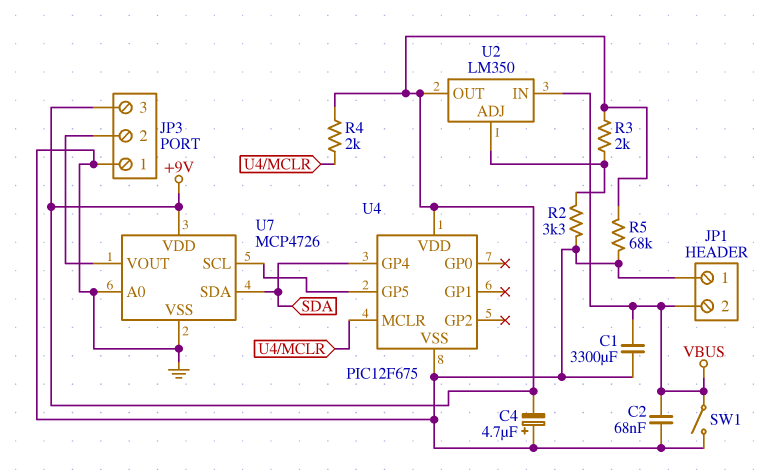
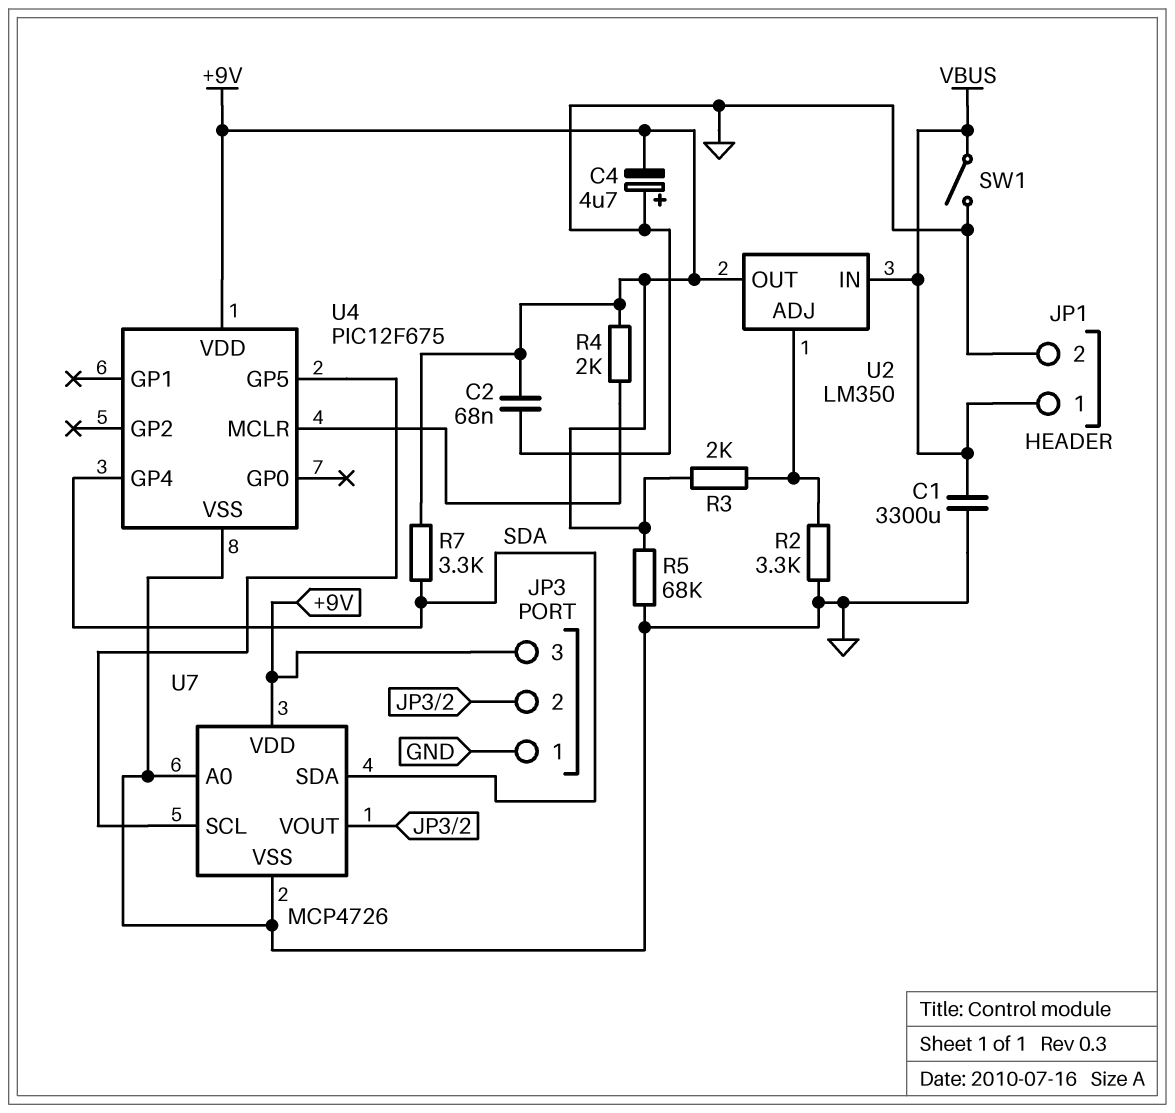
C2: 68nF (GND, VBUS) -> 68nF (+9V, GND)
JP1 pin 1: GND -> VBUS
JP1 pin 2: VBUS -> GND
R7: none -> 3.3k (+9V, SDA)

